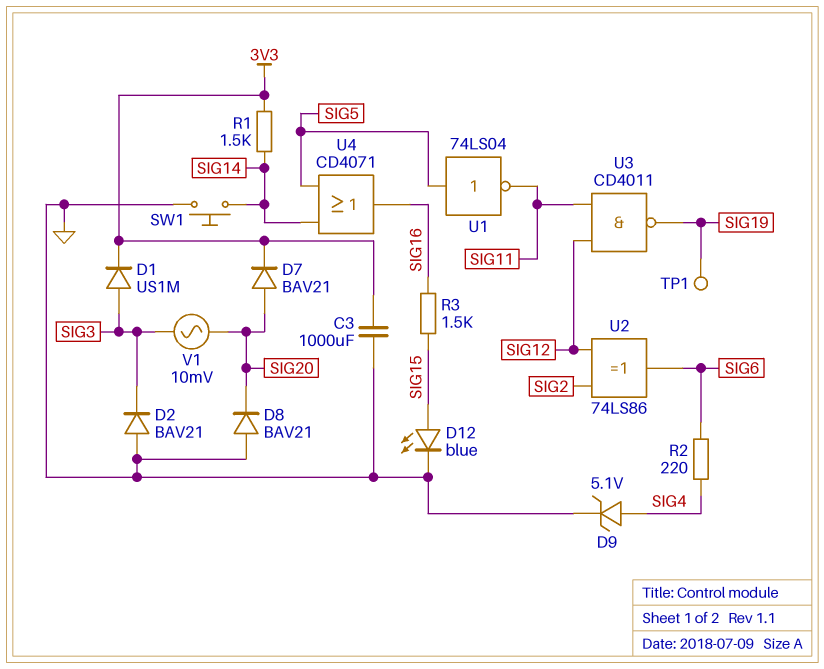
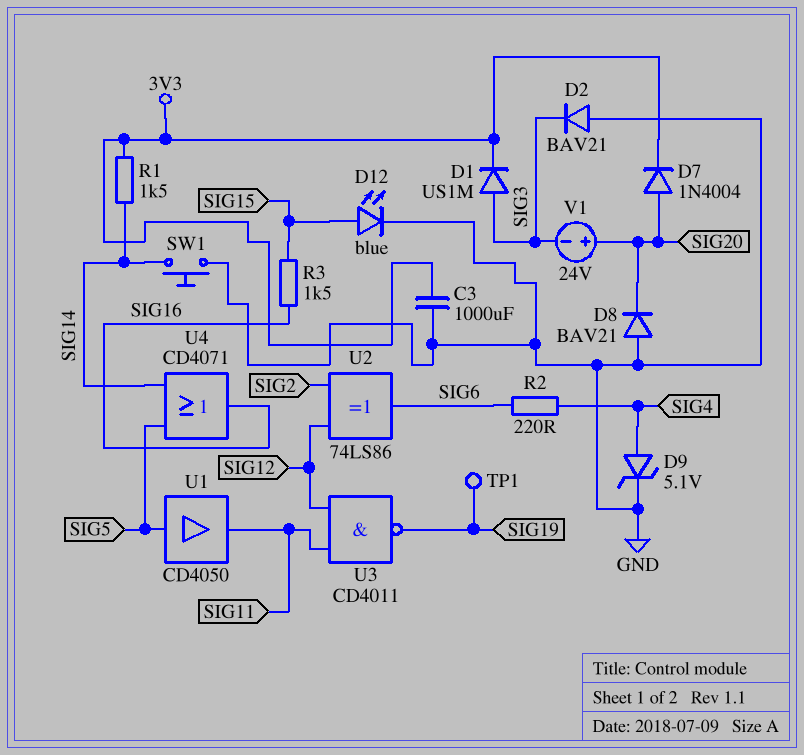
D7: diode BAV21 (A SIG20, K 3V3) -> diode 1N4004 (A SIG20, K 3V3)
U1: NOT 74LS04 (in SIG5, out SIG11) -> buffer CD4050 (in SIG5, out SIG11)
V1: AC 10mV (SIG3, SIG20) -> 24V (plus SIG20, minus SIG3)

